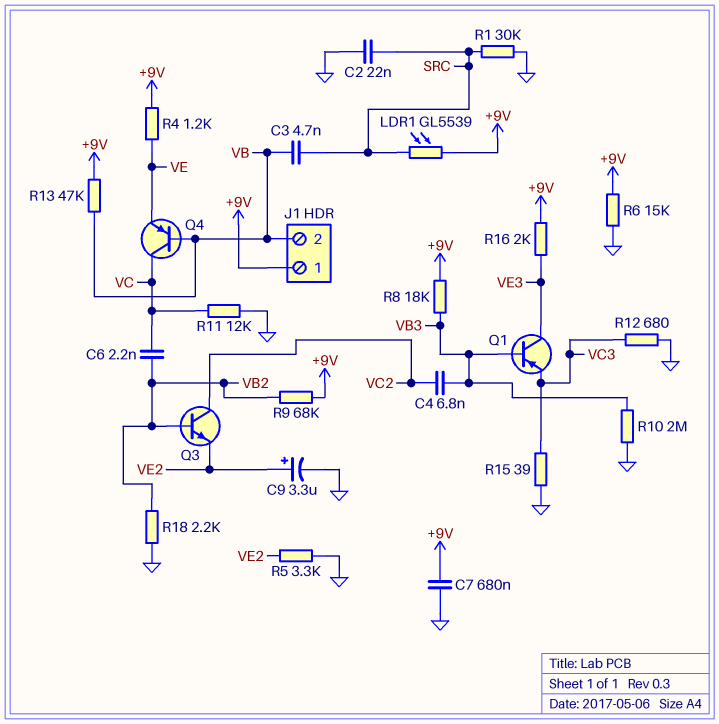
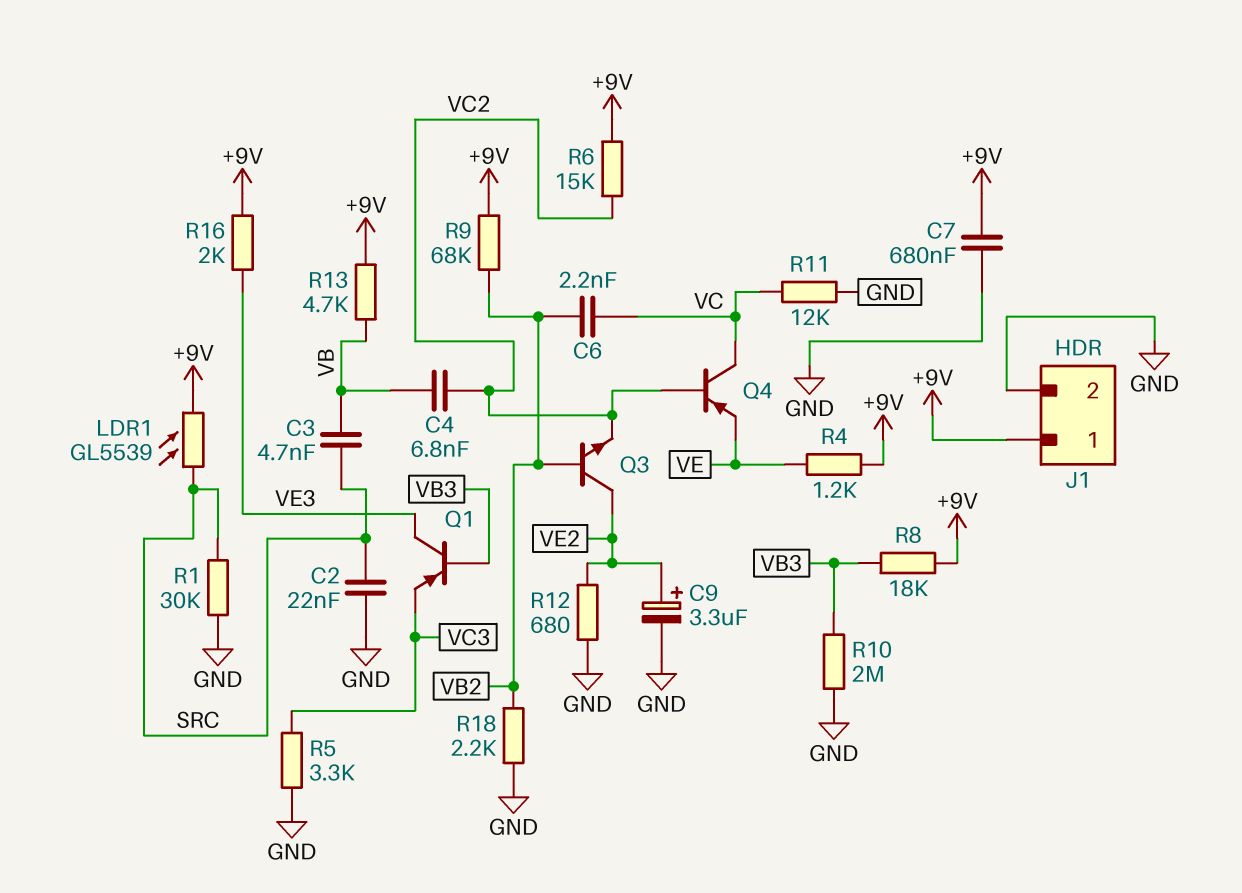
C4: 6.8nF (VB3, VC2) -> 6.8nF (VB, VC2)
J1 pin 2: VB -> GND
Q3: NPN (B VB2, C VC2, E VE2) -> NPN (B VB2, C VE2, E VC2)
Q4: PNP (B VB, C VC, E VE) -> PNP (B VC2, C VC, E VE)
R5: 3.3k (GND, VE2) -> 3.3k (GND, VC3)
R6: 15k (+9V, GND) -> 15k (+9V, VC2)
R12: 680 (GND, VC3) -> 680 (GND, VE2)
R13: 47k (+9V, VB) -> 4.7k (+9V, VB)
R15: 39 (GND, VC3) -> none

